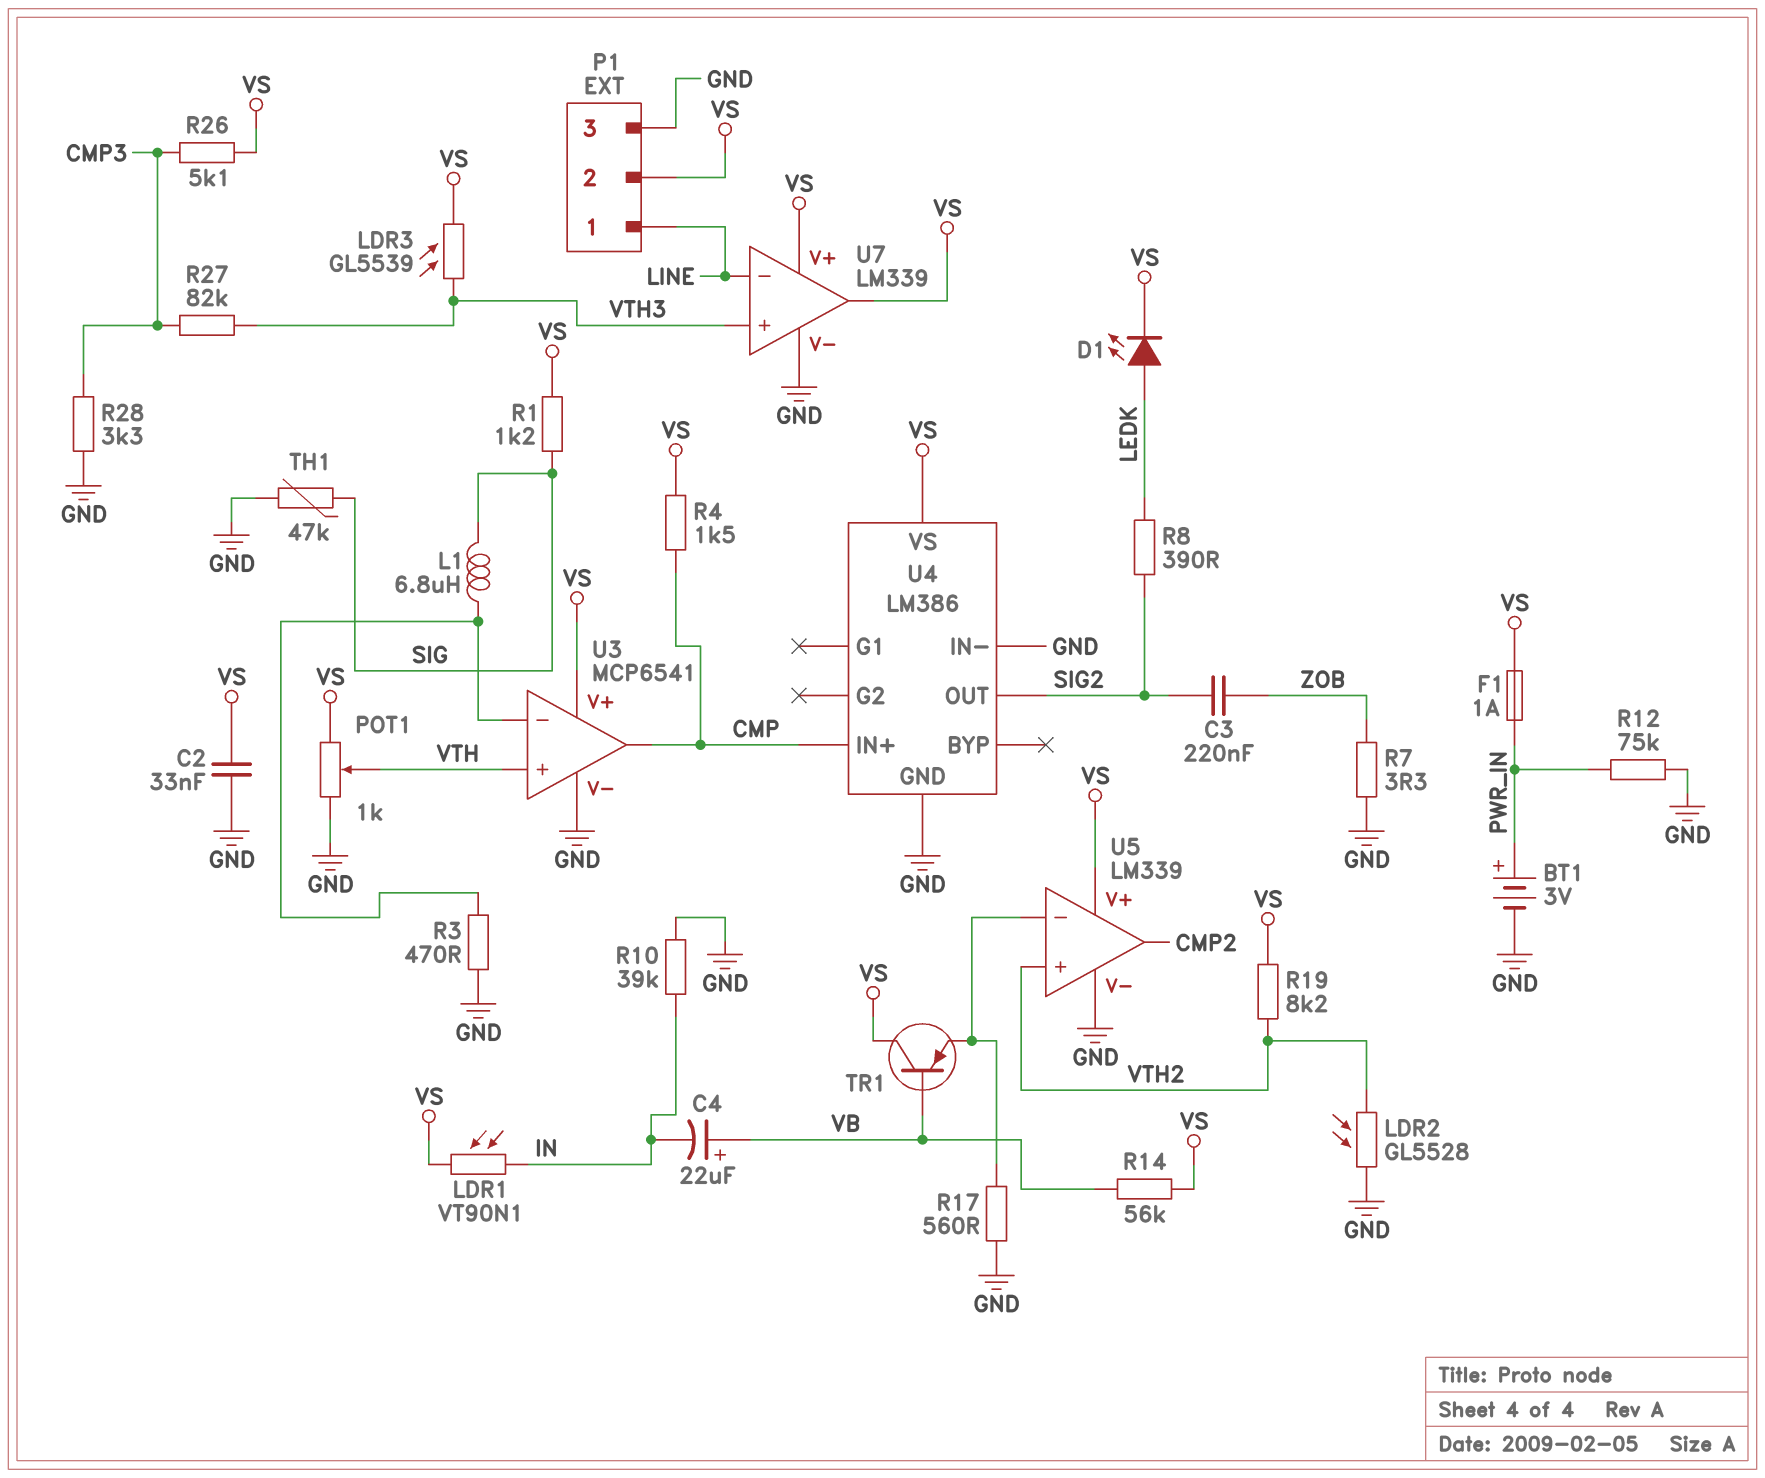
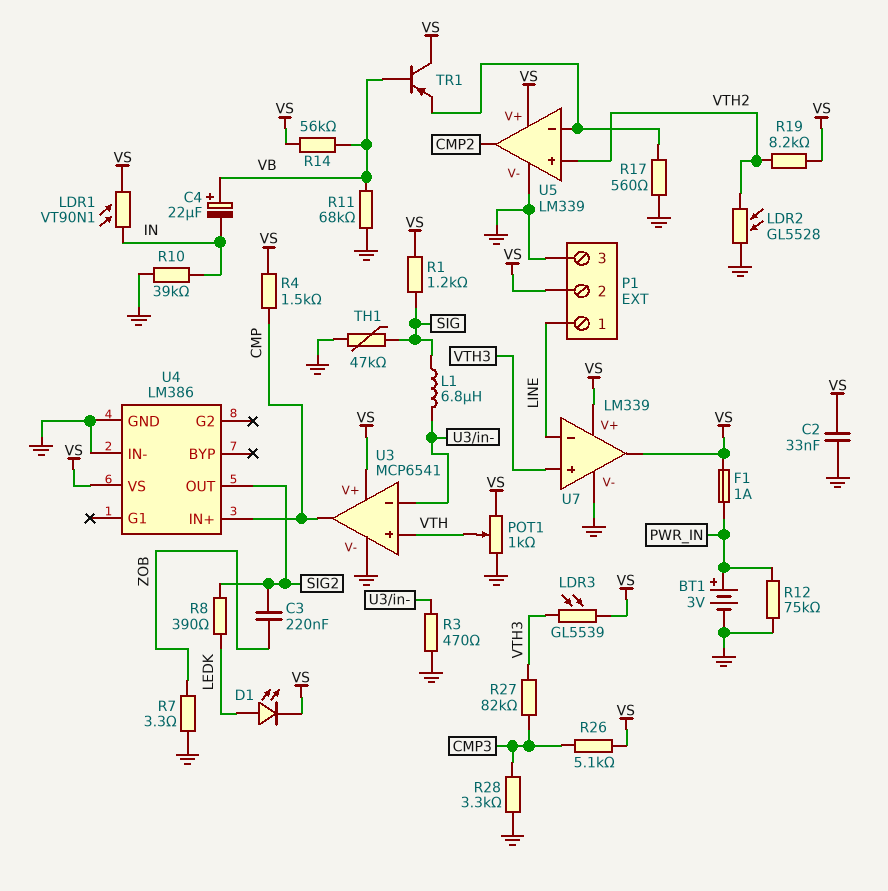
R11: none -> 68k (GND, VB)

